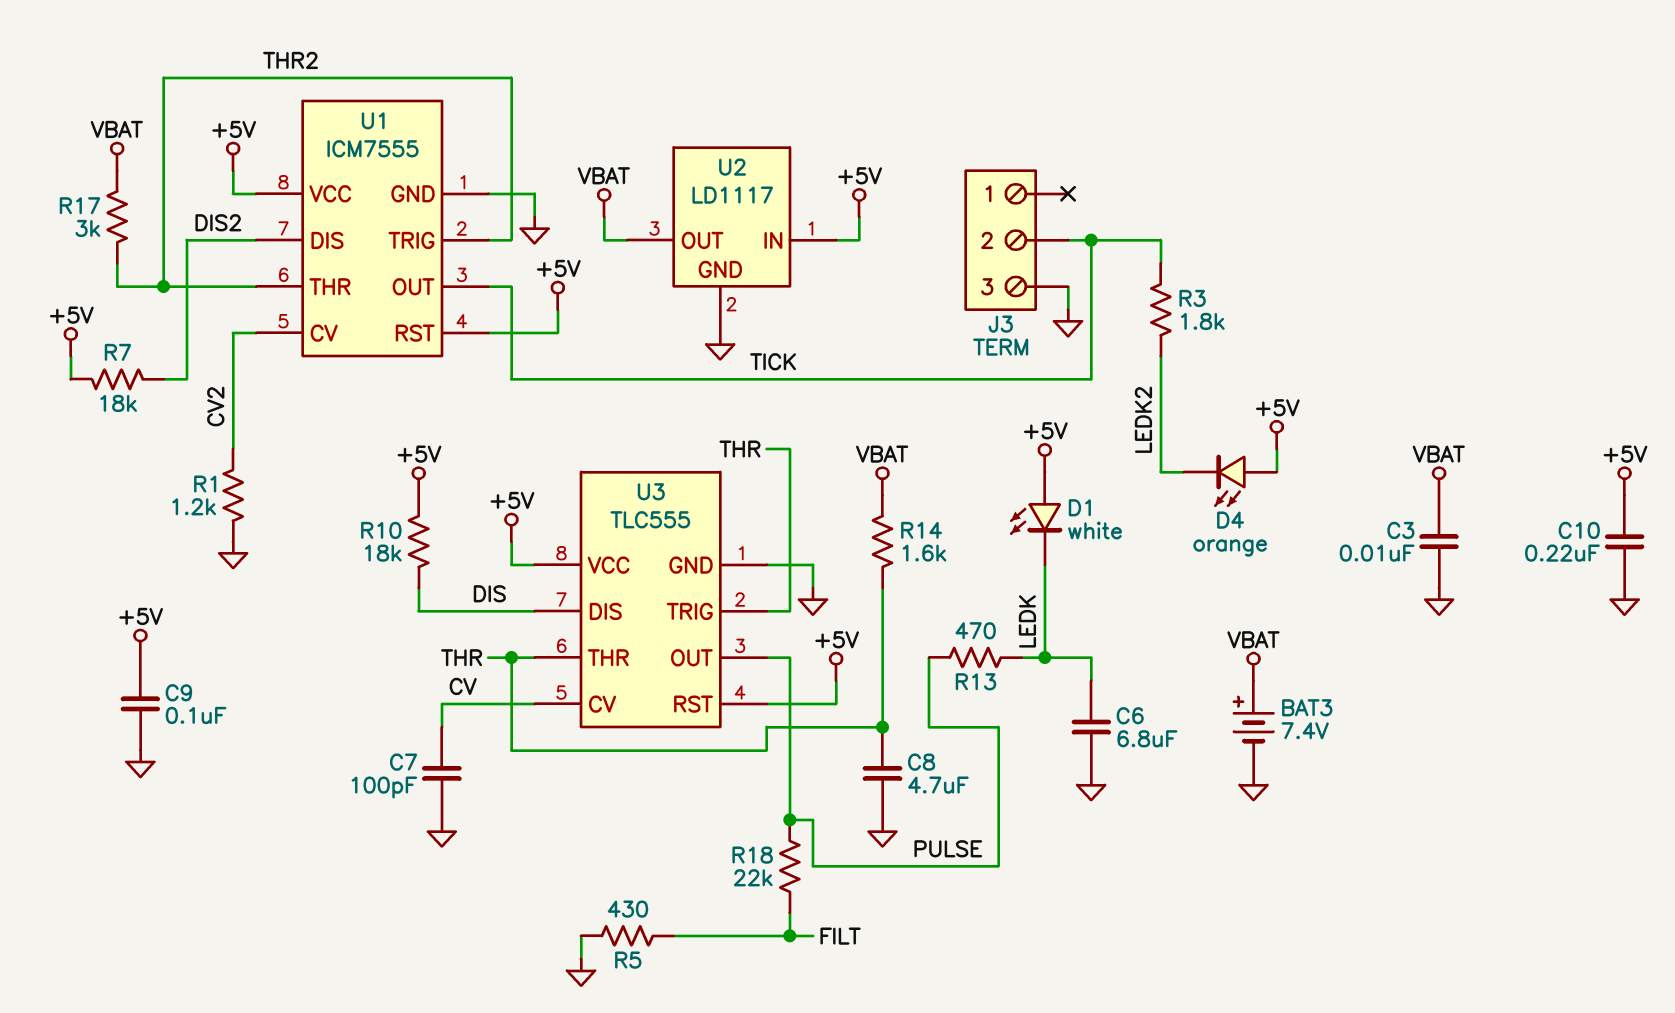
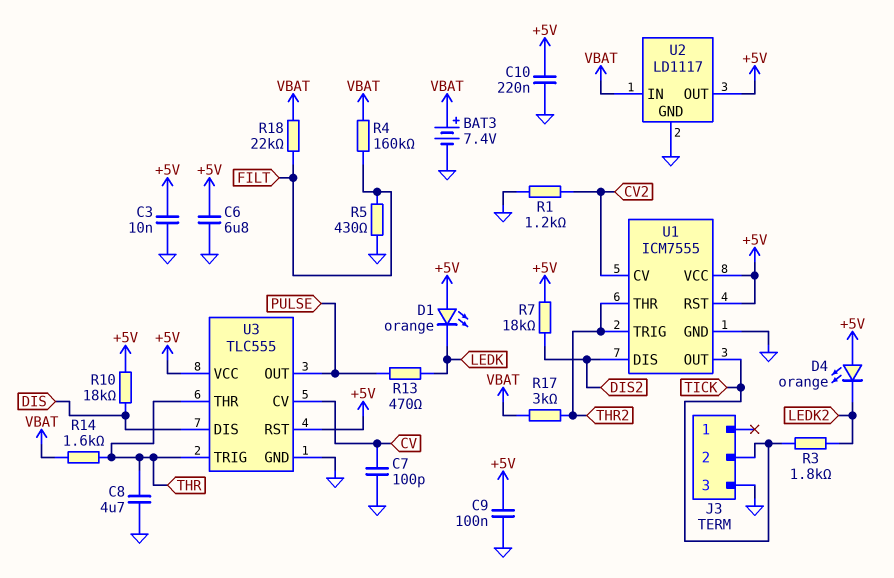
C3: 10nF (GND, VBAT) -> 10nF (+5V, GND)
C6: 6.8uF (GND, LEDK) -> 6.8uF (+5V, GND)
D1: LED white (A +5V, K LEDK) -> LED orange (A +5V, K LEDK)
R4: none -> 160k (FILT, VBAT)
R18: 22k (FILT, PULSE) -> 22k (FILT, VBAT)
U2 pin IN: +5V -> VBAT
U2 pin OUT: VBAT -> +5V

